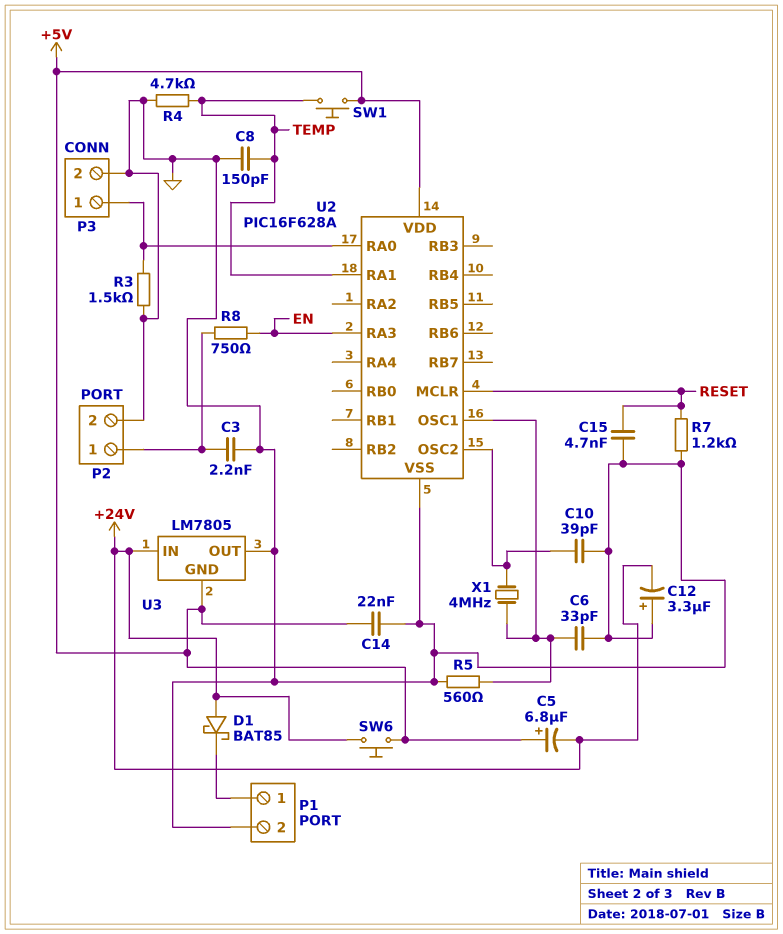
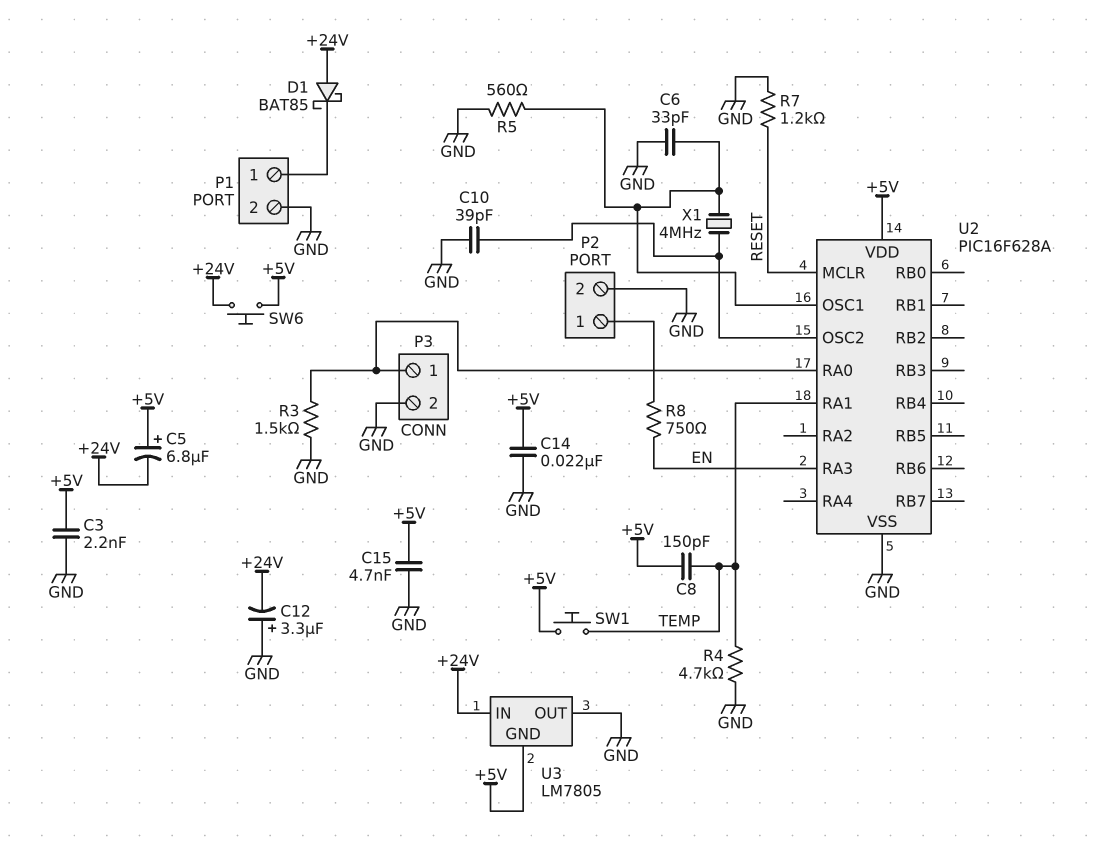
C3: 2.2nF (GND, P2/1) -> 2.2nF (+5V, GND)
C8: 150pF (GND, TEMP) -> 150pF (+5V, TEMP)
C15: 4.7nF (GND, RESET) -> 4.7nF (+5V, GND)

